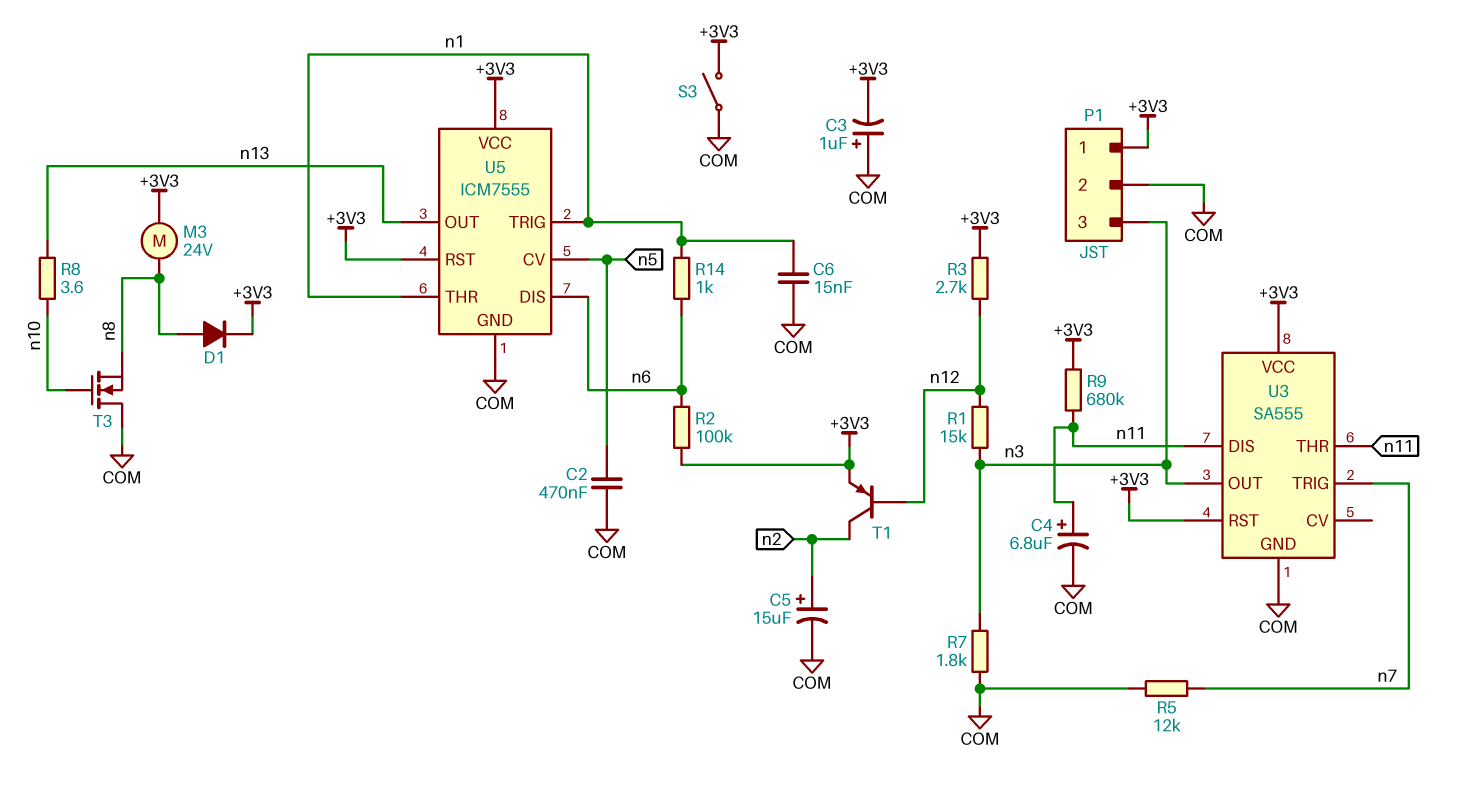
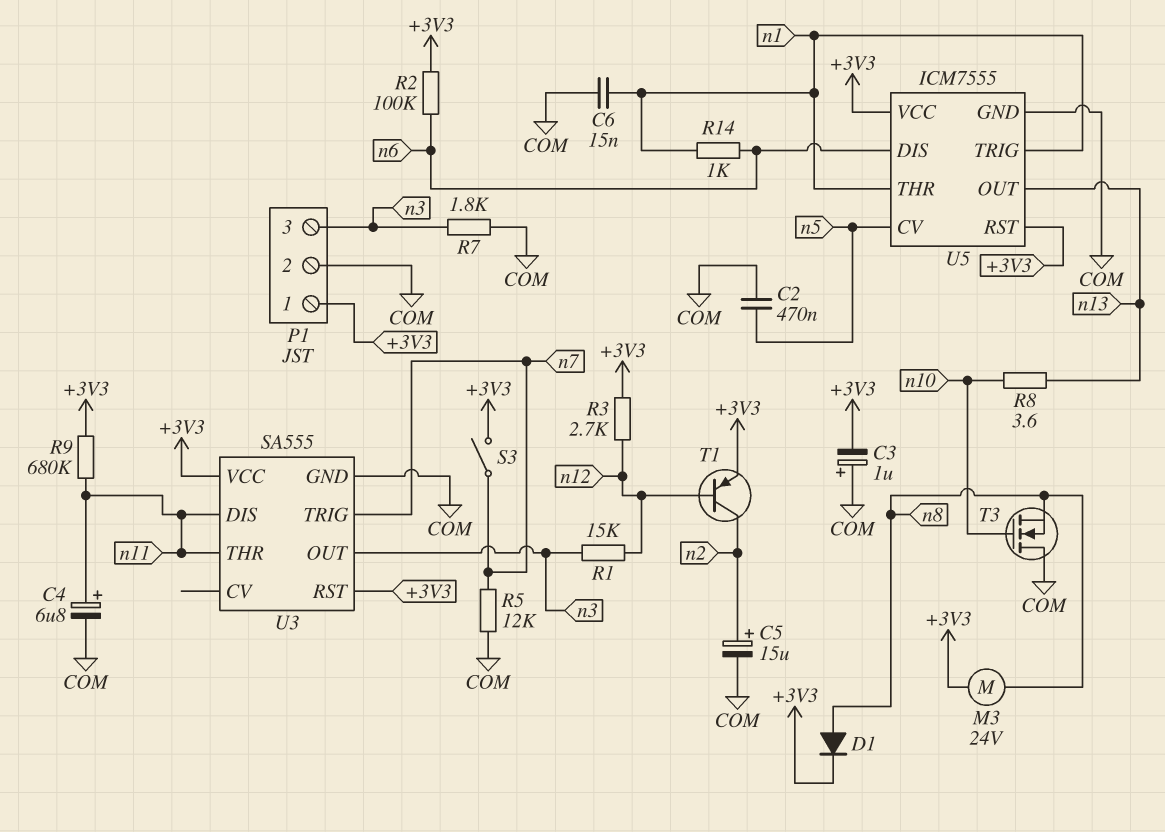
S3: switch (+3V3, COM) -> switch (+3V3, n7)

